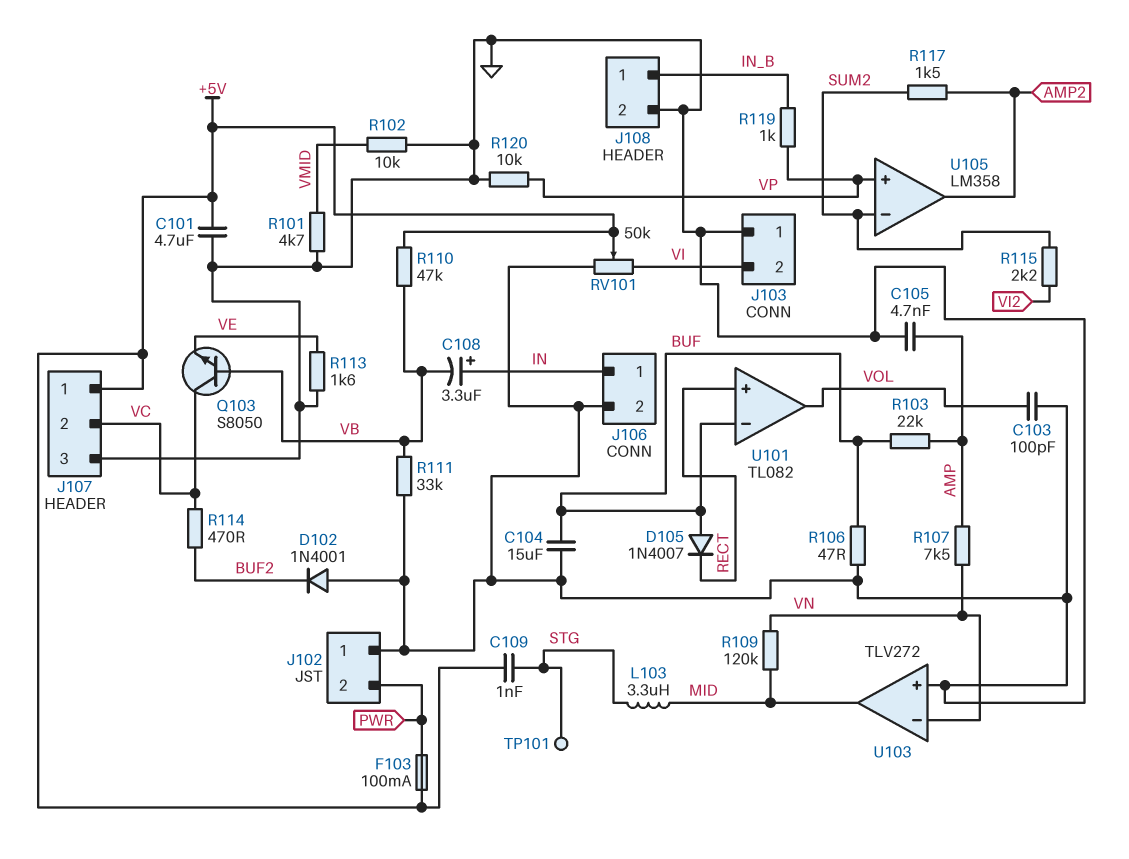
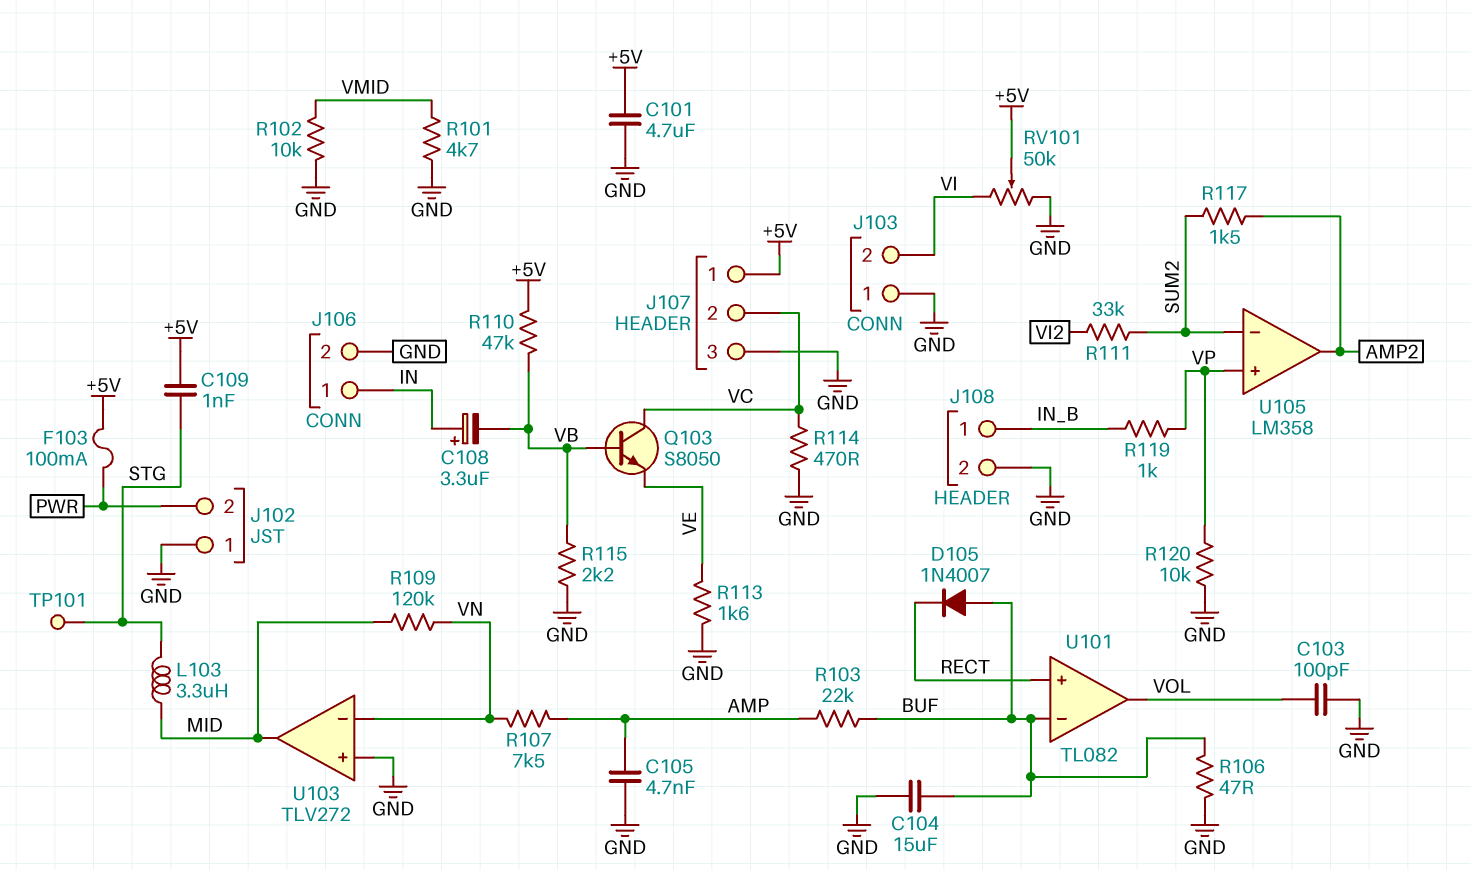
D102: diode 1N4001 (A GND, K BUF2) -> none
R111: 33k (GND, VB) -> 33k (SUM2, VI2)
R114: 470 (BUF2, VC) -> 470 (GND, VC)
R115: 2.2k (SUM2, VI2) -> 2.2k (GND, VB)

